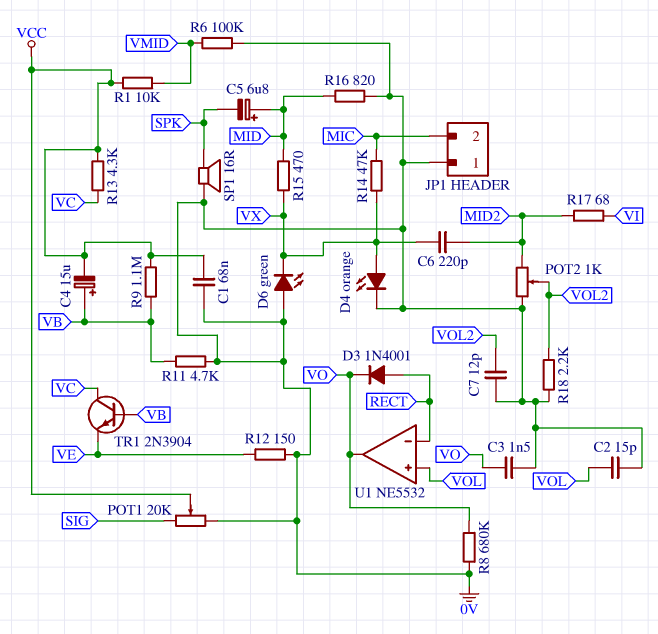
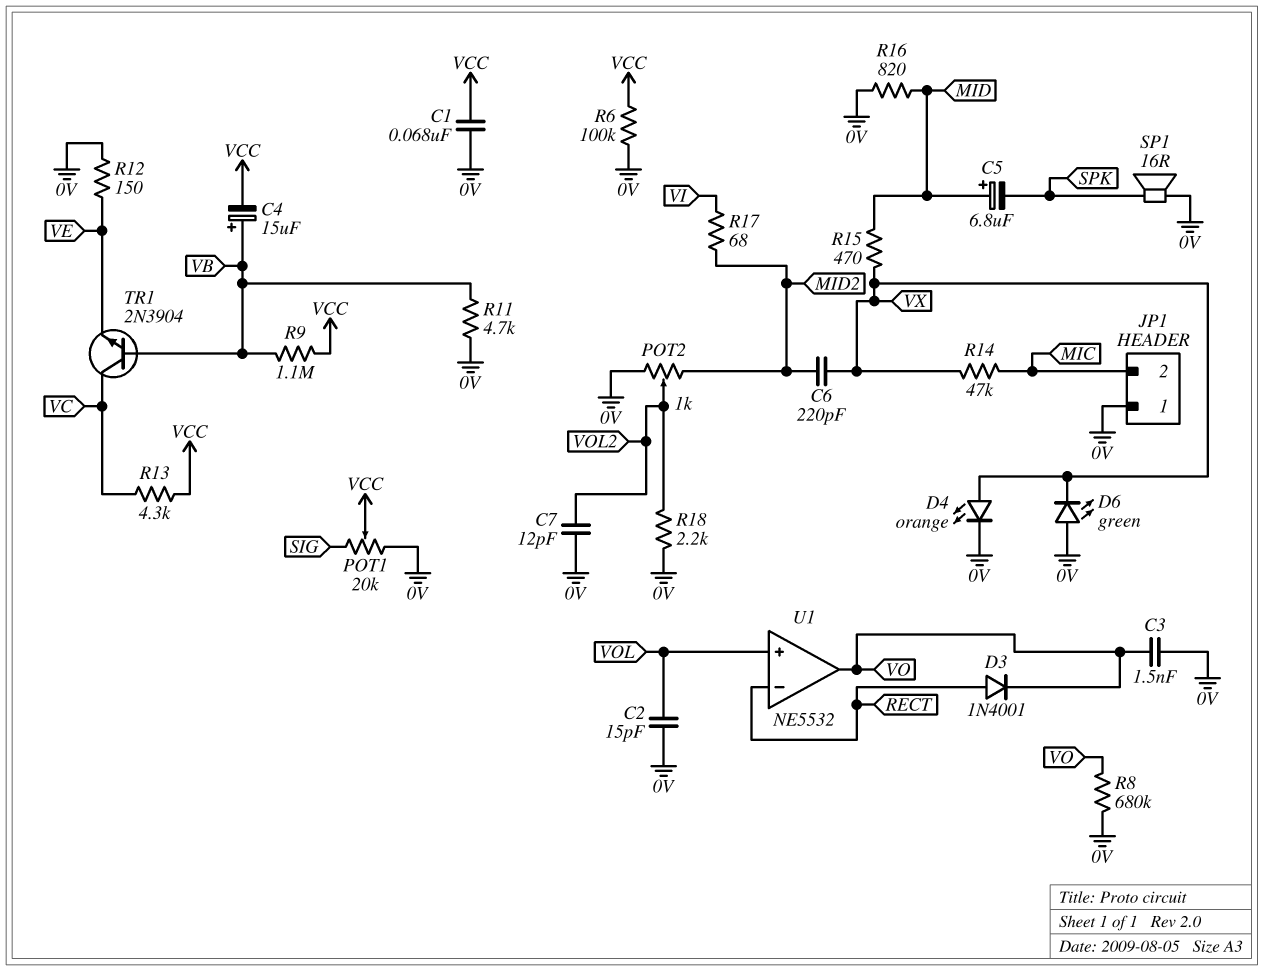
R1: 10k (VCC, VMID) -> none
R6: 100k (0V, VMID) -> 100k (0V, VCC)

